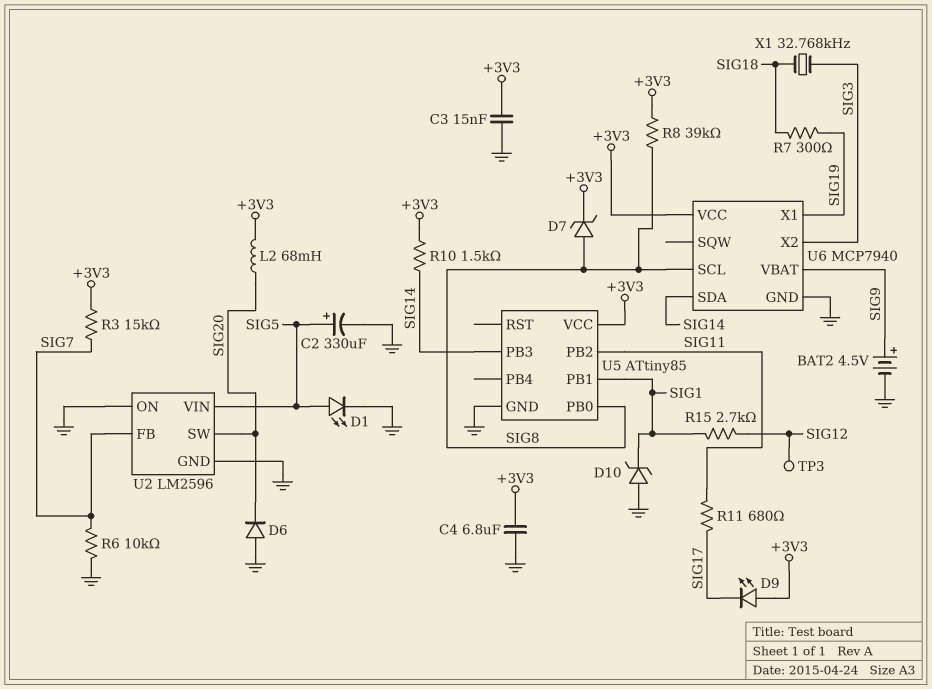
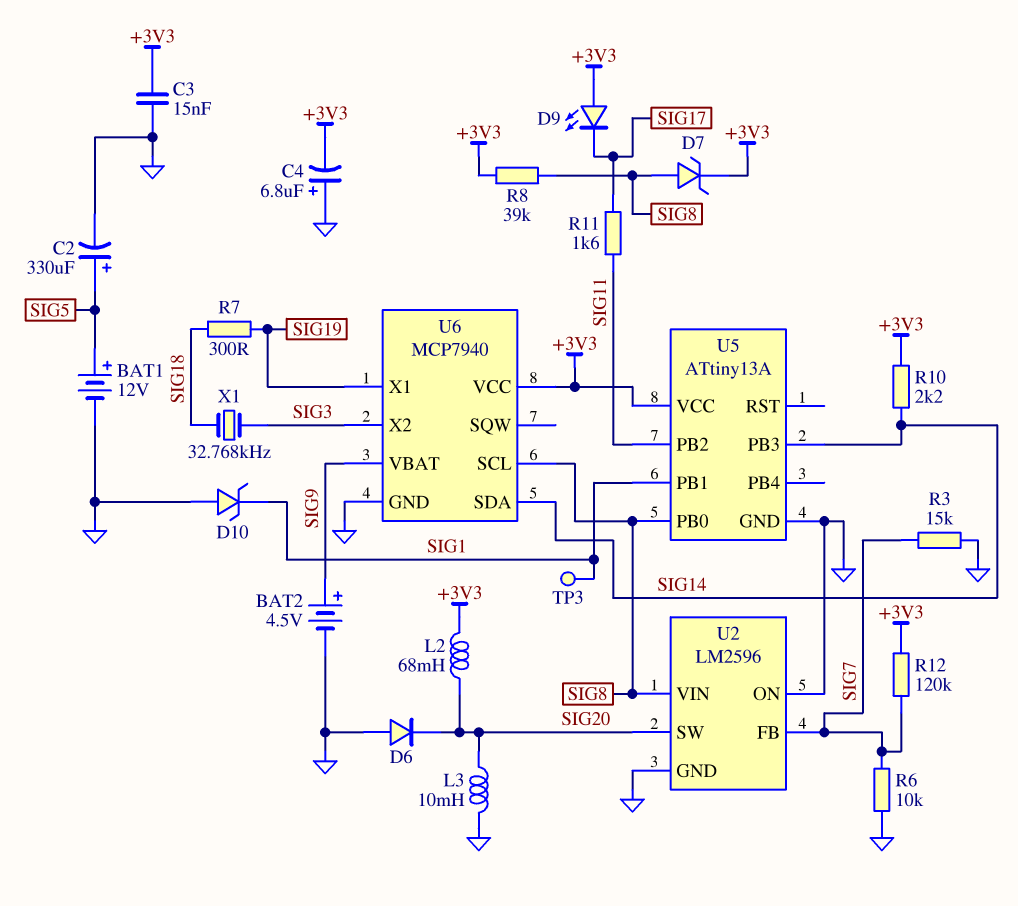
BAT1: none -> 12V (plus SIG5, minus GND)
C4: 6.8uF (+3V3, GND) -> 6.8uF (plus GND, minus +3V3)
D1: LED (A SIG5, K GND) -> none
L3: none -> 10mH (GND, SIG20)
R3: 15k (+3V3, SIG7) -> 15k (GND, SIG7)
R10: 1.5k (+3V3, SIG14) -> 2.2k (+3V3, SIG14)
R11: 680 (SIG11, SIG17) -> 1.6k (SIG11, SIG17)
R12: none -> 120k (+3V3, SIG7)
R15: 2.7k (SIG1, SIG12) -> none
TP3: test point (SIG12) -> test point (SIG1)
U2 pin VIN: SIG5 -> SIG8
U5: ATtiny85 -> ATtiny13A

